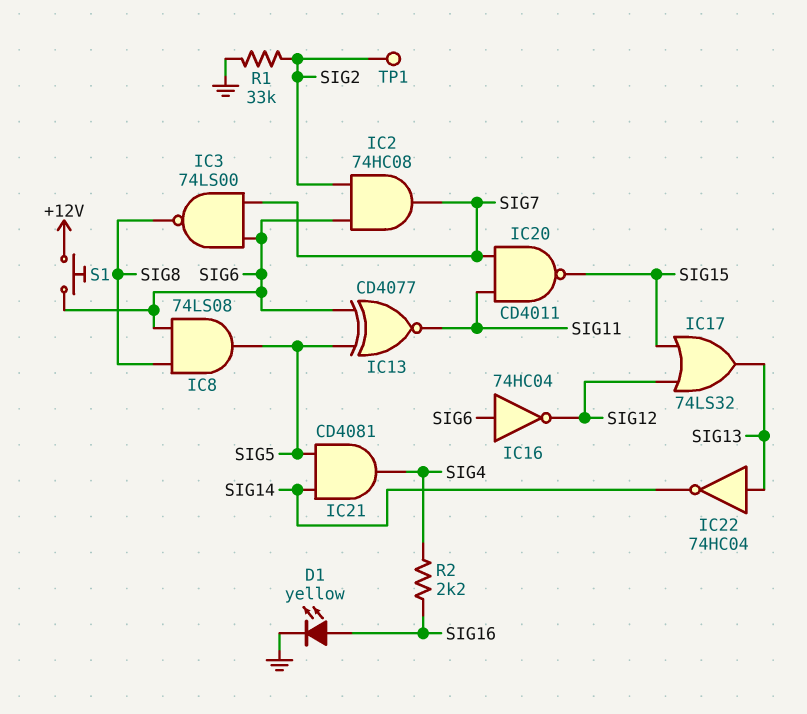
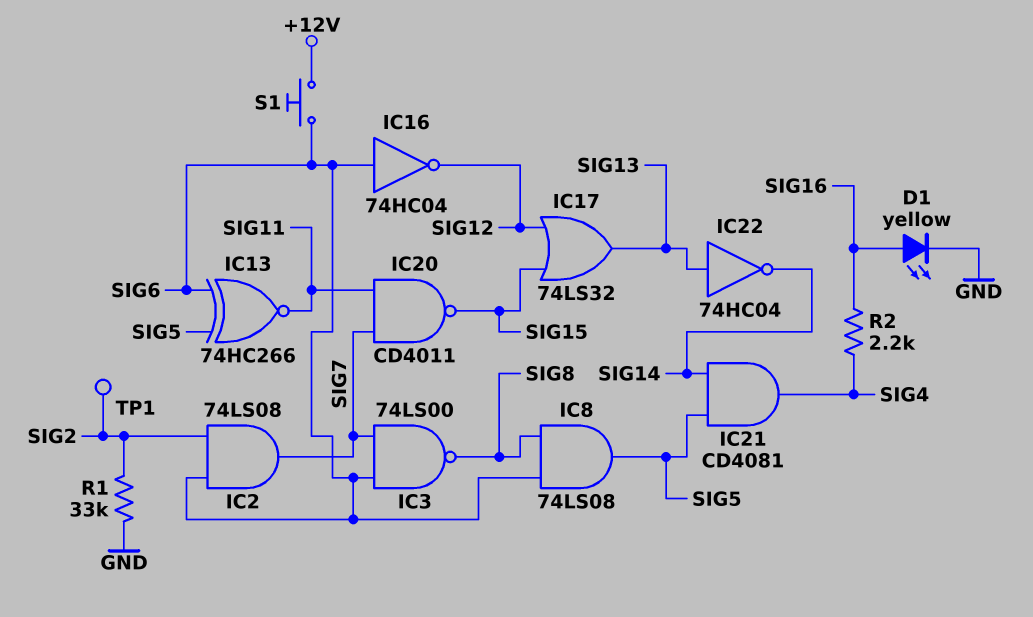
IC2: AND 74HC08 (in SIG2, in SIG6, out SIG7) -> AND 74LS08 (in SIG2, in SIG6, out SIG7)
IC13: XNOR CD4077 (in SIG5, in SIG6, out SIG11) -> XNOR 74HC266 (in SIG5, in SIG6, out SIG11)

